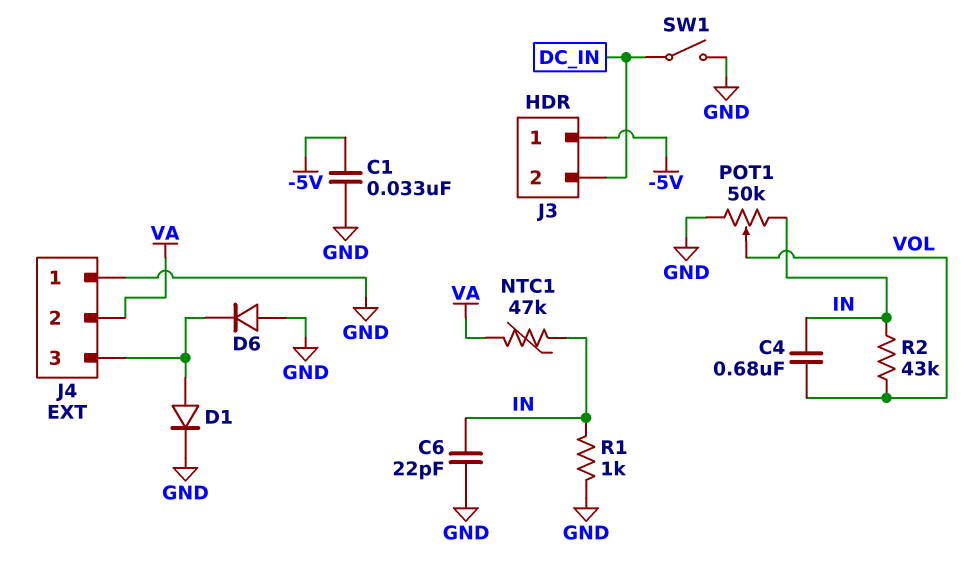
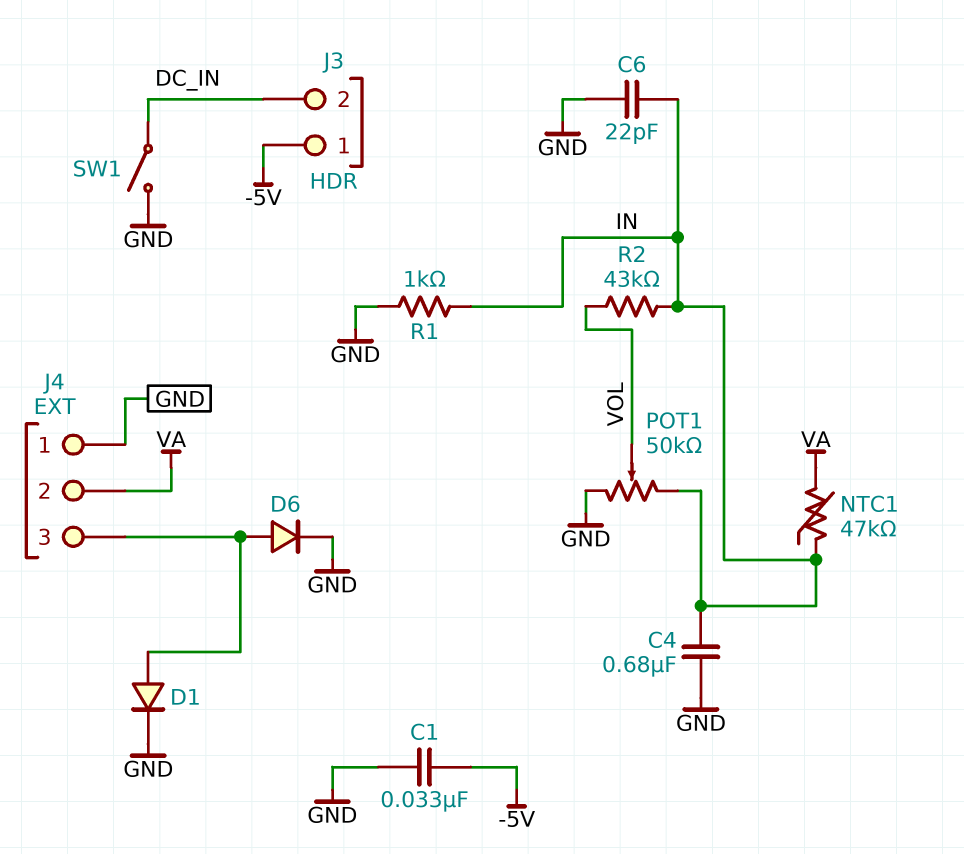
C4: 680nF (IN, VOL) -> 680nF (GND, IN)
D6: diode (A GND, K J4/3) -> diode (A J4/3, K GND)

